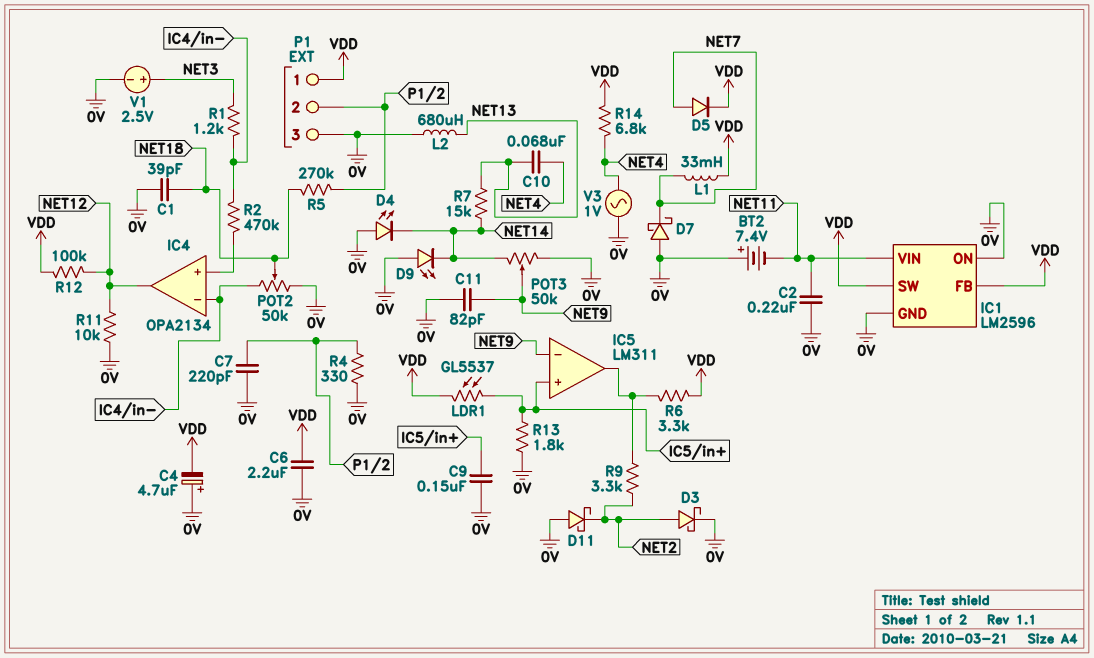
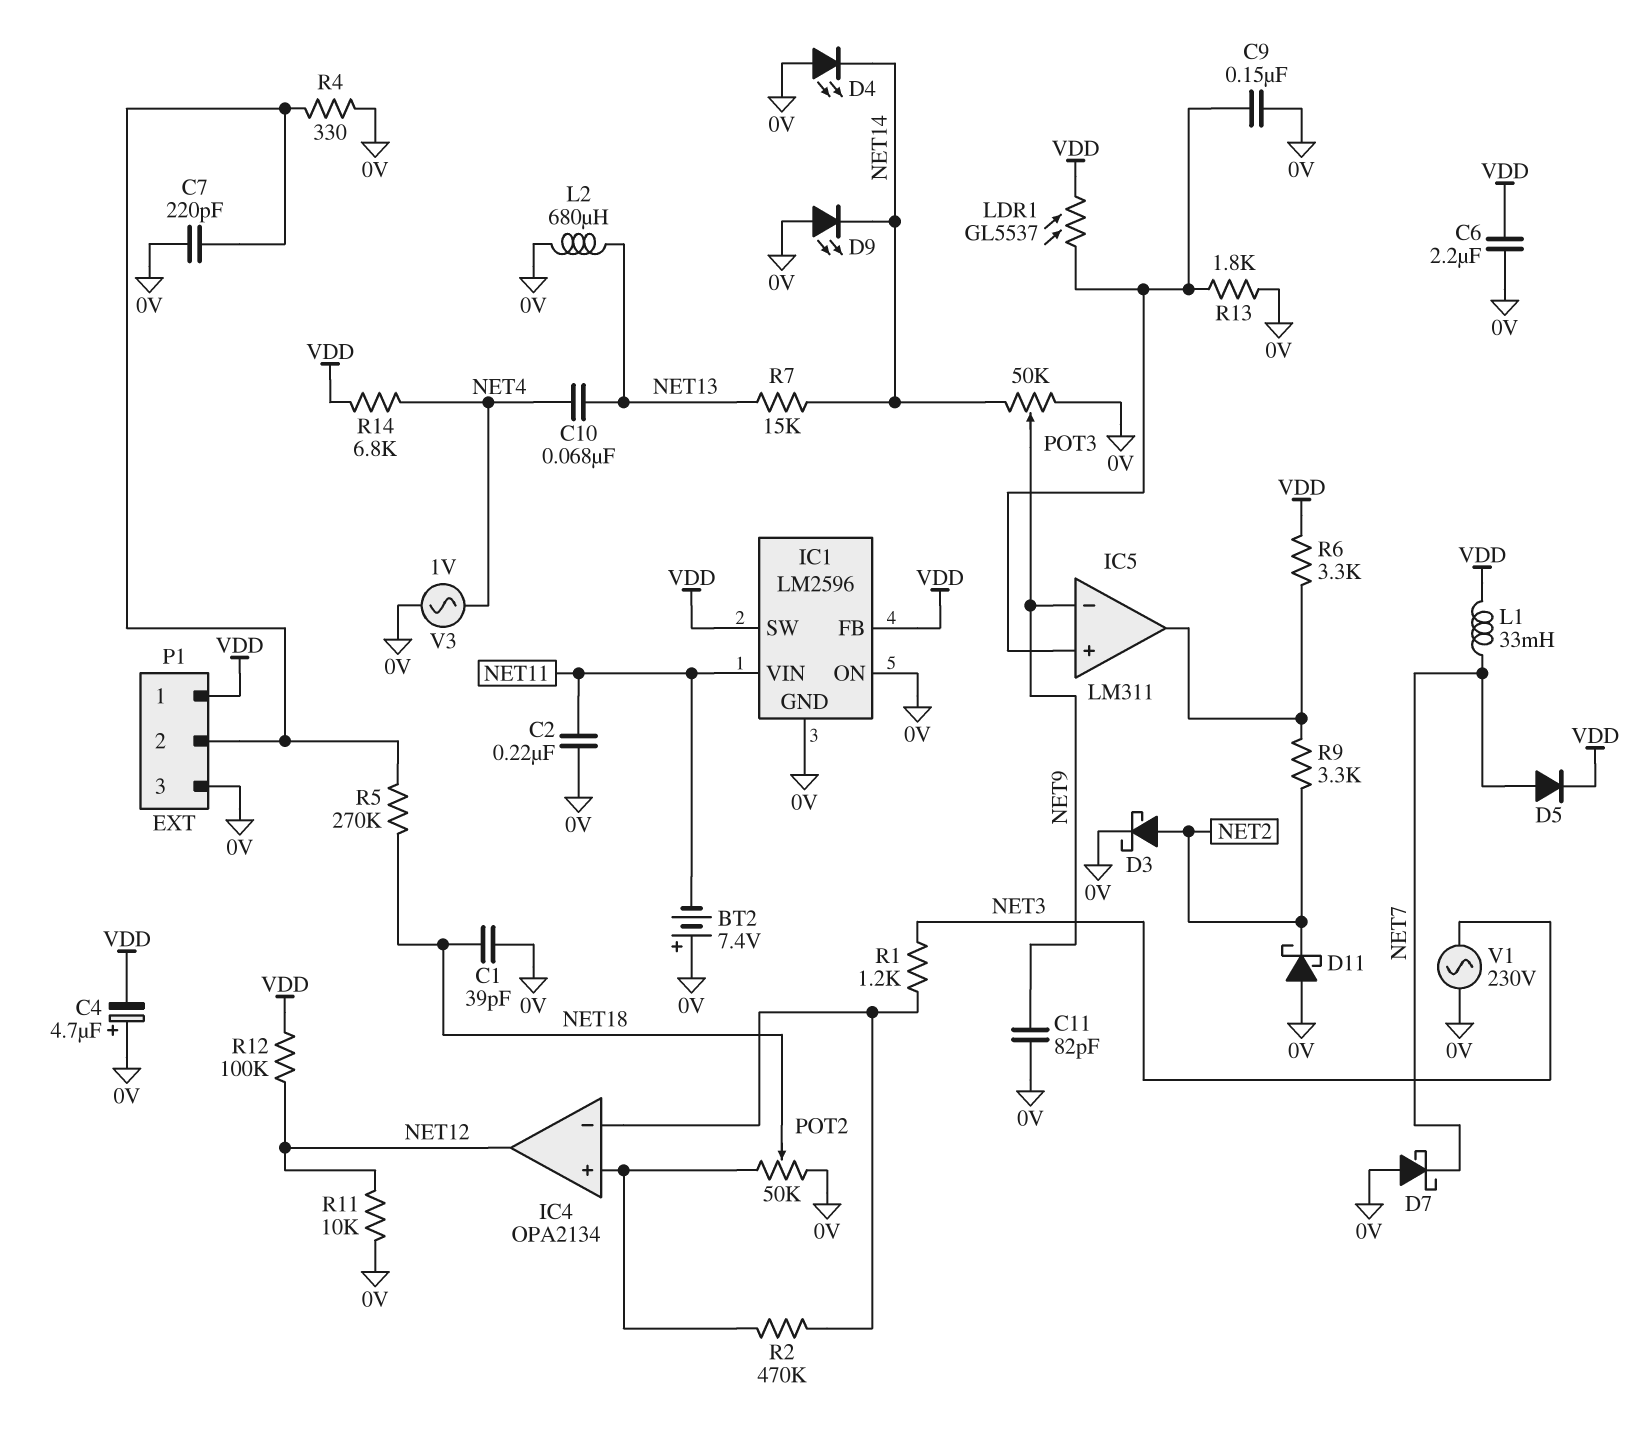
POT2: 50k (0V, IC4/in-, wiper NET18) -> 50k (0V, IC4/in+, wiper NET18)
V1: 2.5V (plus NET3, minus 0V) -> AC 230V (0V, NET3)

